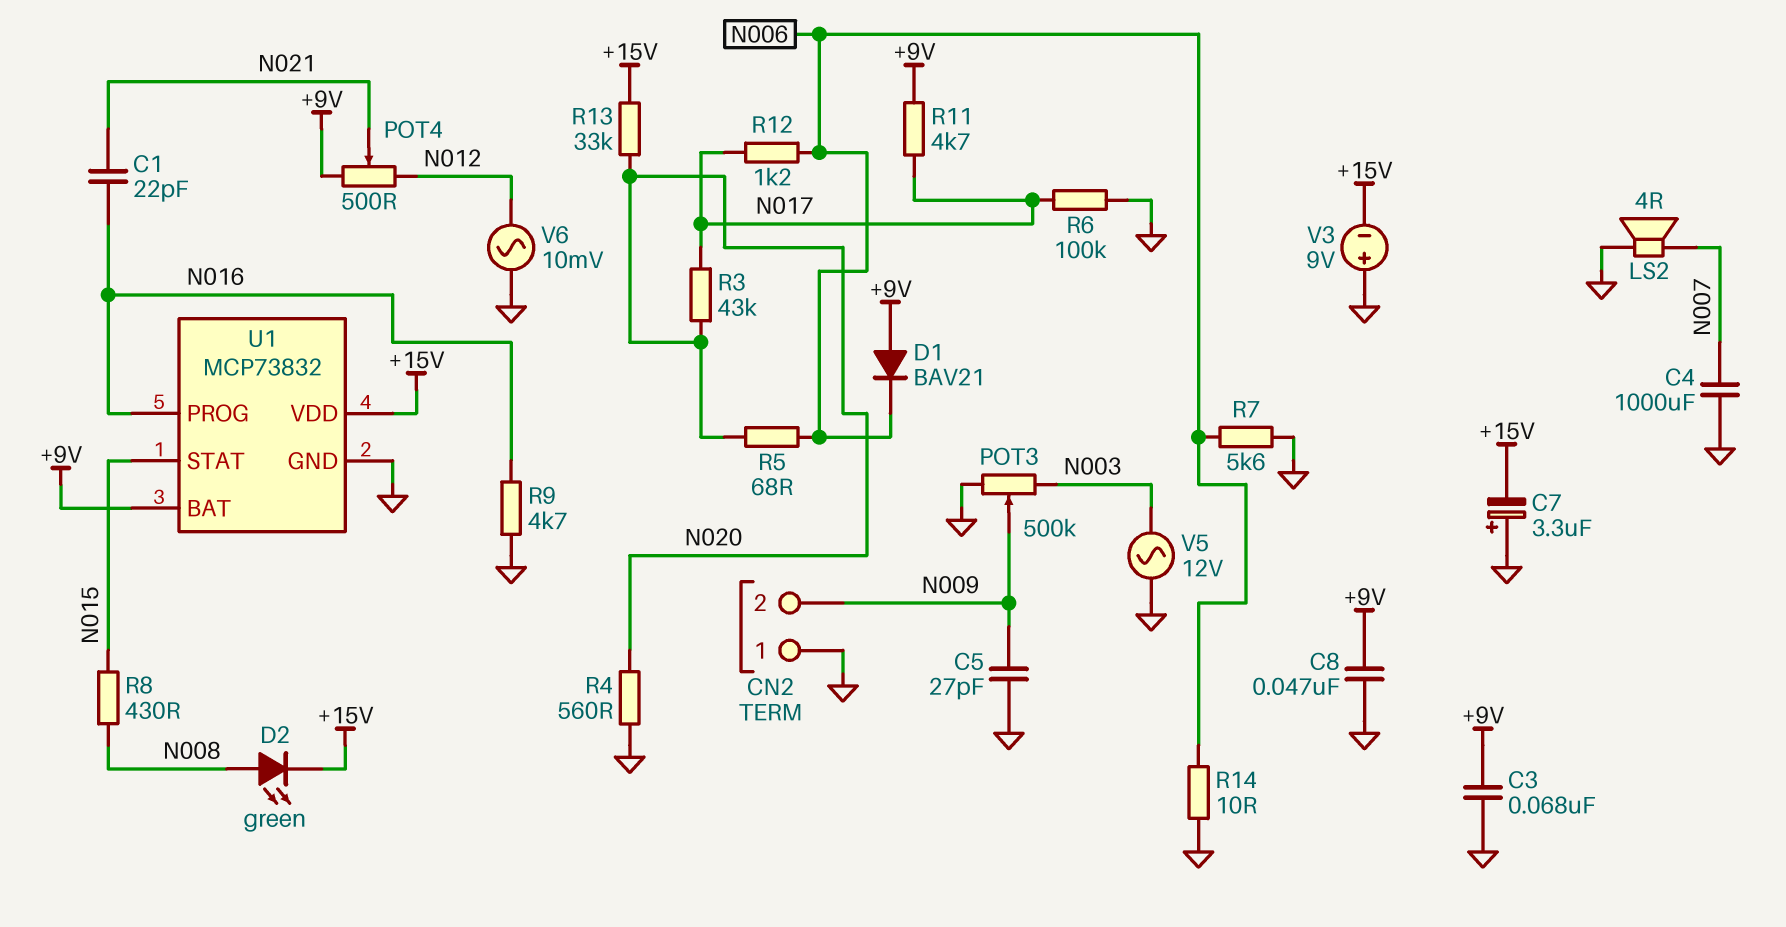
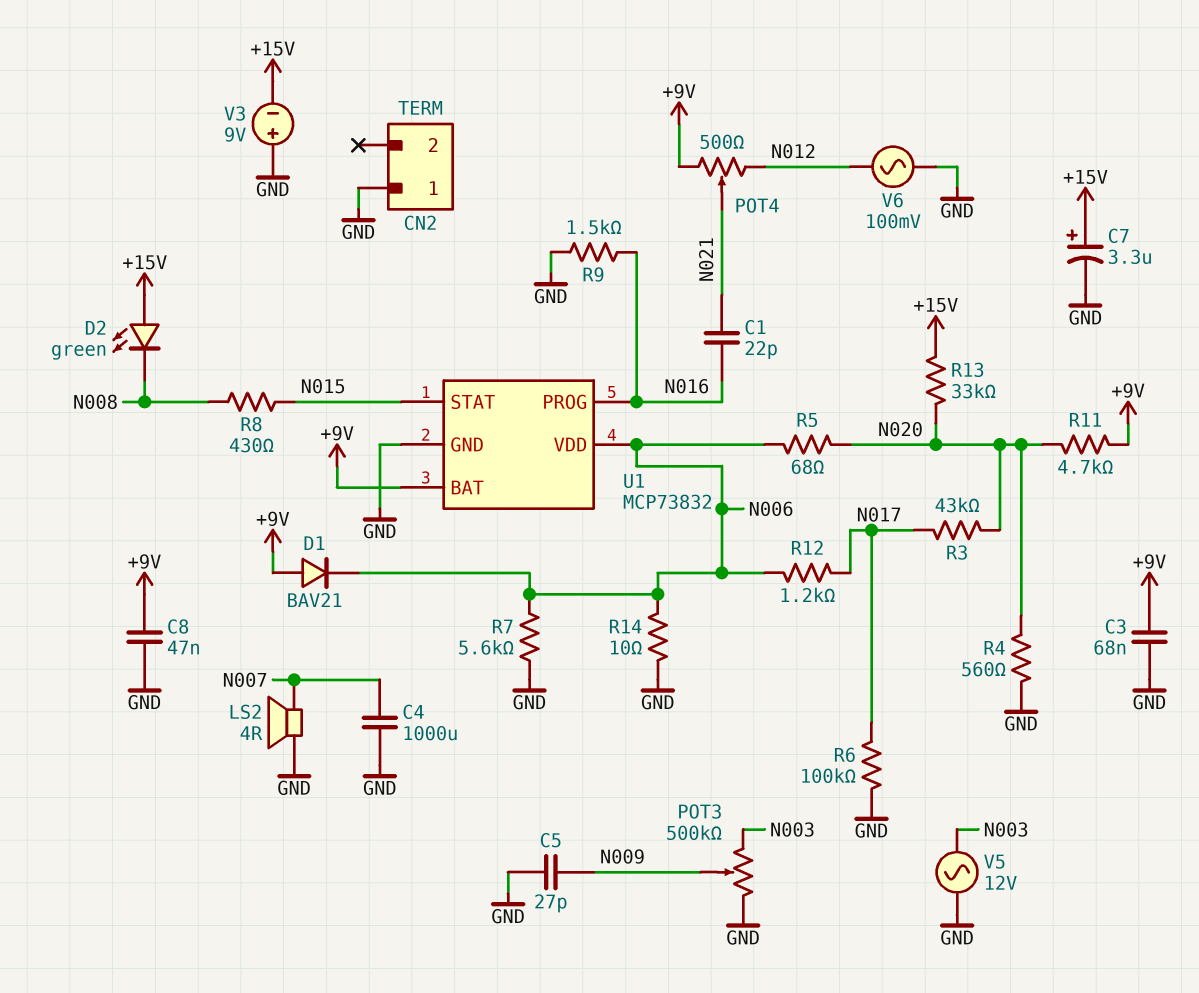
C7: 3.3uF (plus GND, minus +15V) -> 3.3uF (plus +15V, minus GND)
CN2 pin 2: N009 -> none
D2: LED green (A N008, K +15V) -> LED green (A +15V, K N008)
R9: 4.7k (GND, N016) -> 1.5k (GND, N016)
R11: 4.7k (+9V, N017) -> 4.7k (+9V, N020)
U1 pin VDD: +15V -> N006
V6: AC 10mV (GND, N012) -> AC 100mV (GND, N012)

